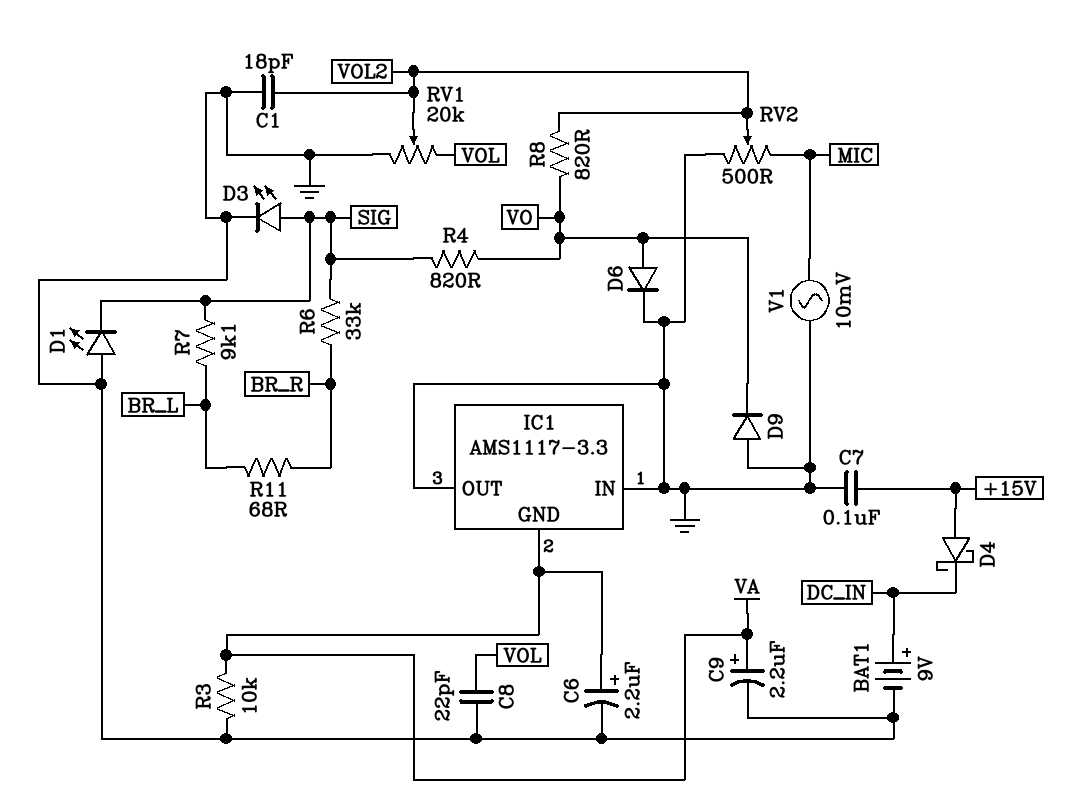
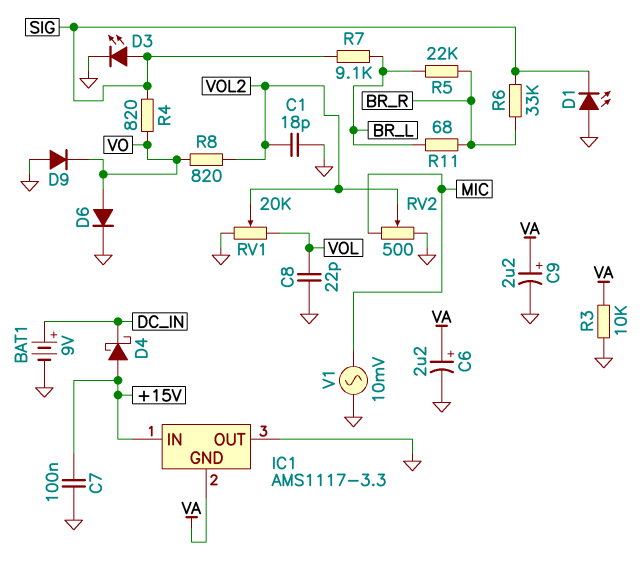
IC1 pin IN: GND -> +15V
R5: none -> 22k (BR_L, BR_R)

